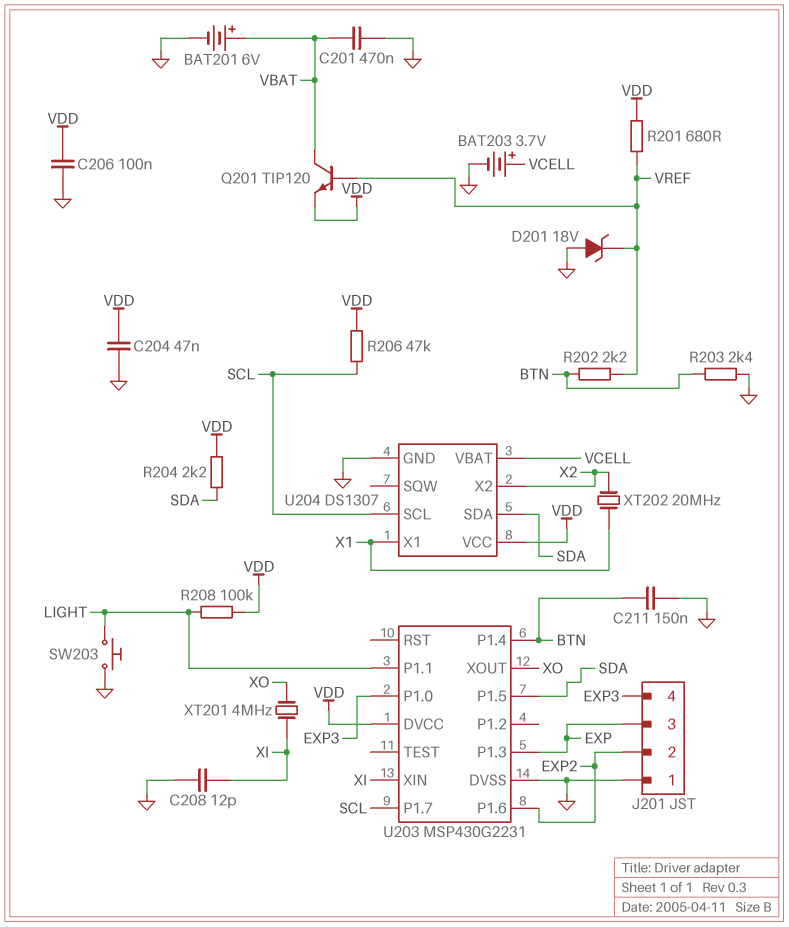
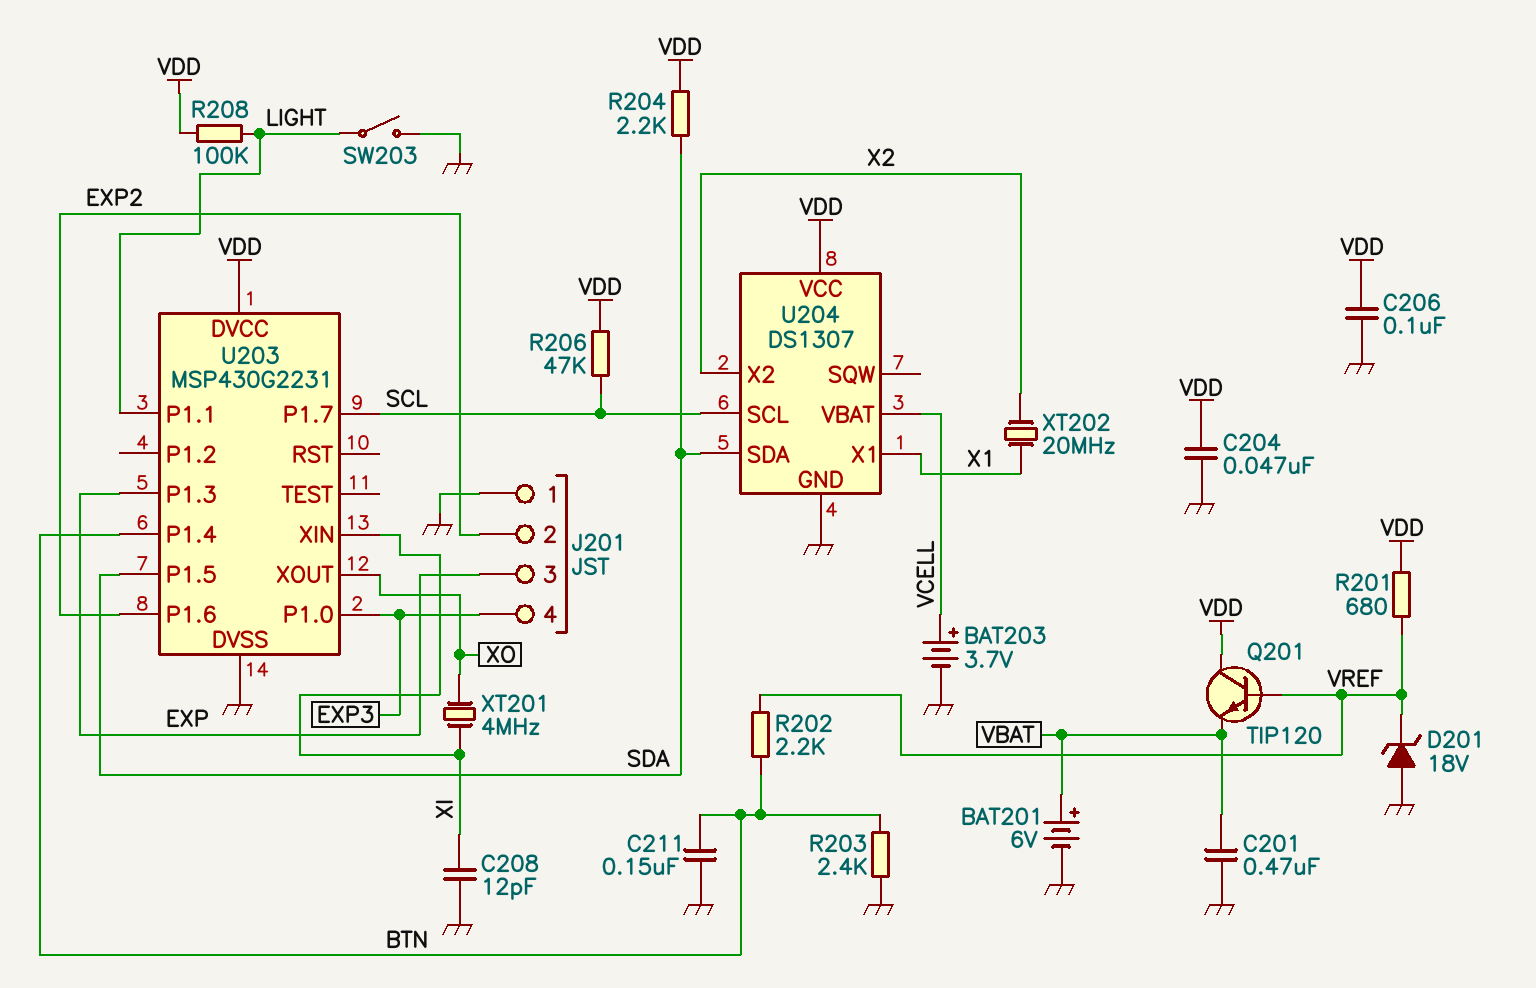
Q201: NPN TIP120 (B VREF, C VBAT, E VDD) -> NPN TIP120 (B VREF, C VDD, E VBAT)
SW203: button (GND, LIGHT) -> switch (GND, LIGHT)

